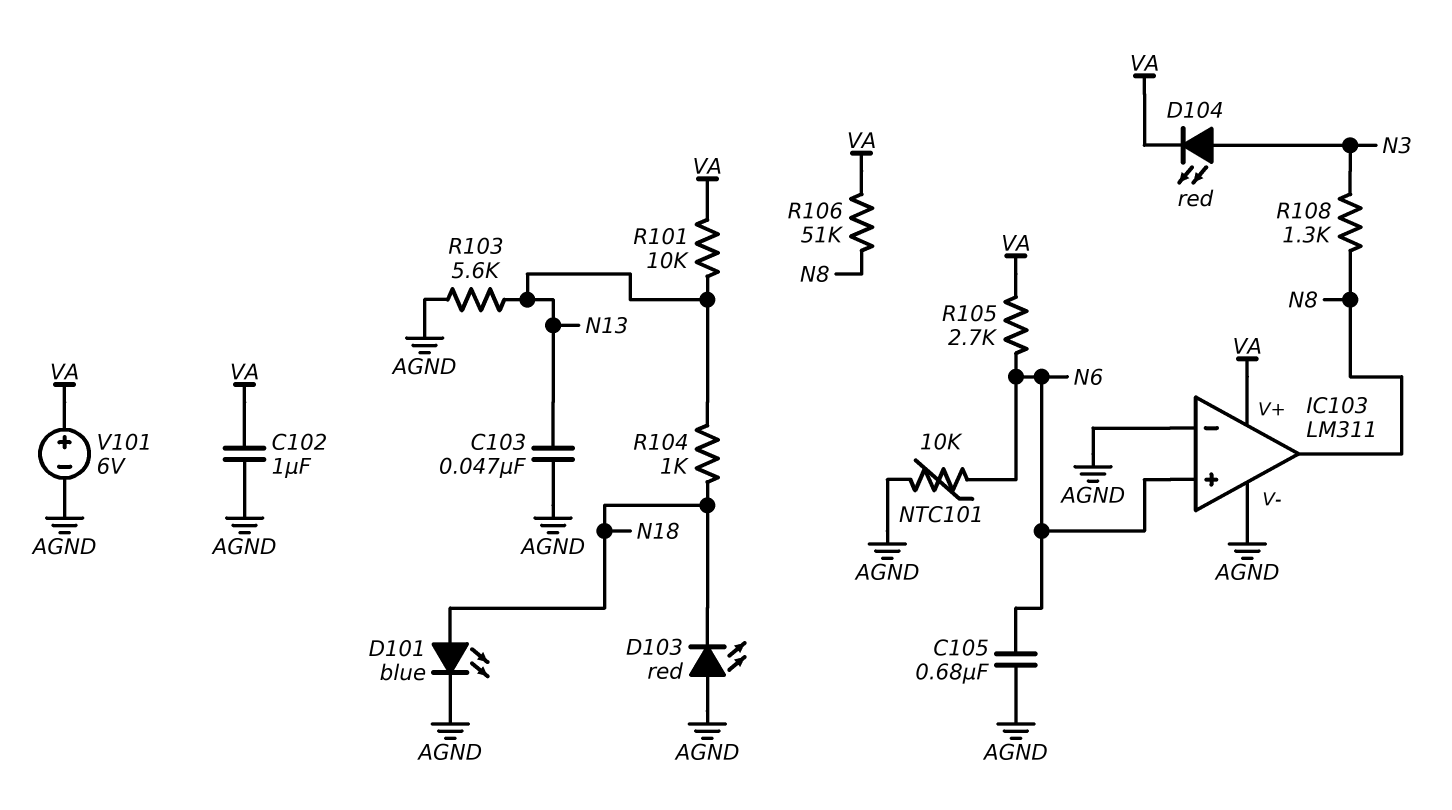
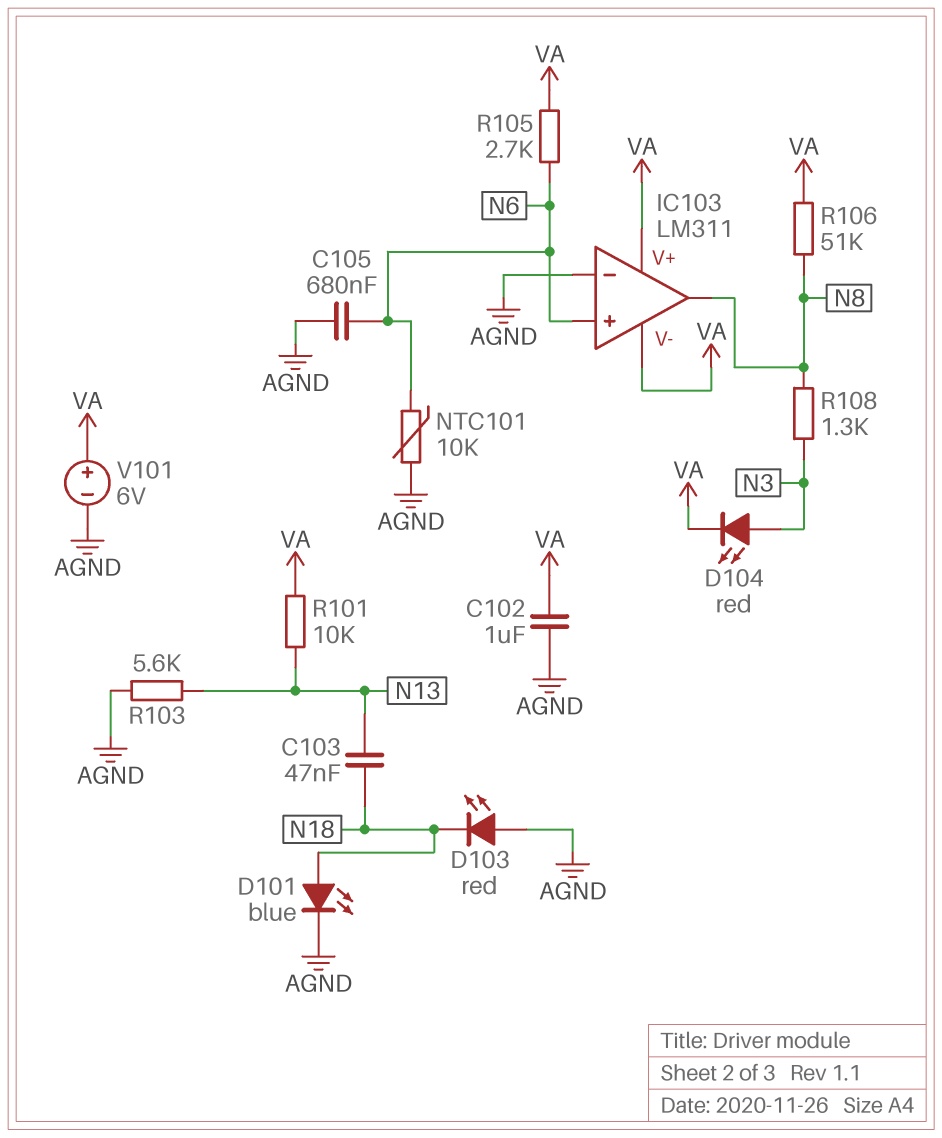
C103: 47nF (AGND, N13) -> 47nF (N13, N18)
IC103 pin V-: AGND -> VA
R104: 1k (N13, N18) -> none

